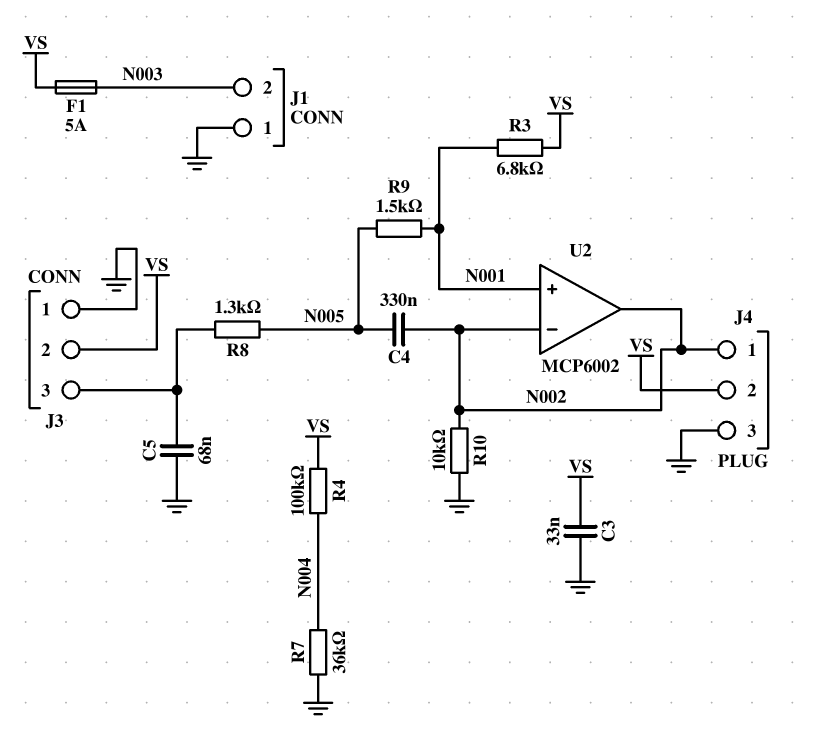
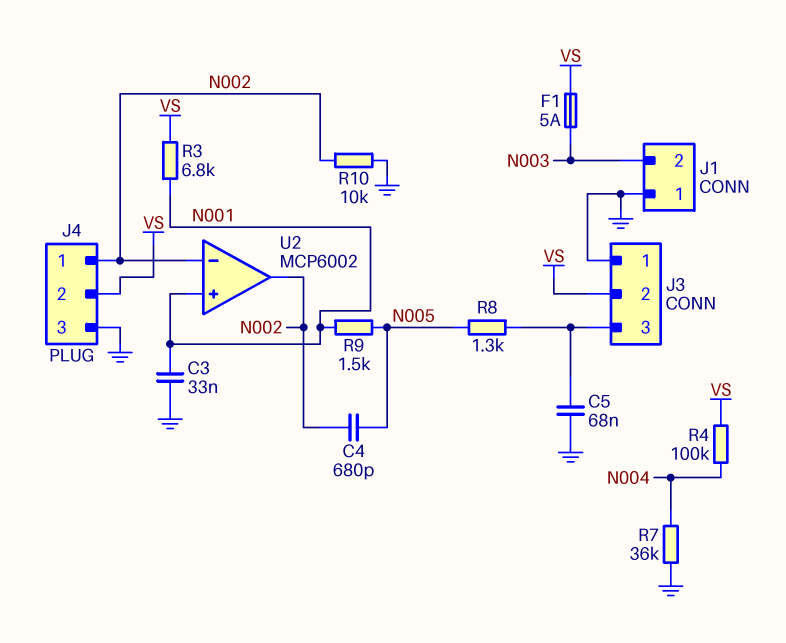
C3: 33nF (GND, VS) -> 33nF (GND, N001)
C4: 330nF (N002, N005) -> 680pF (N002, N005)

